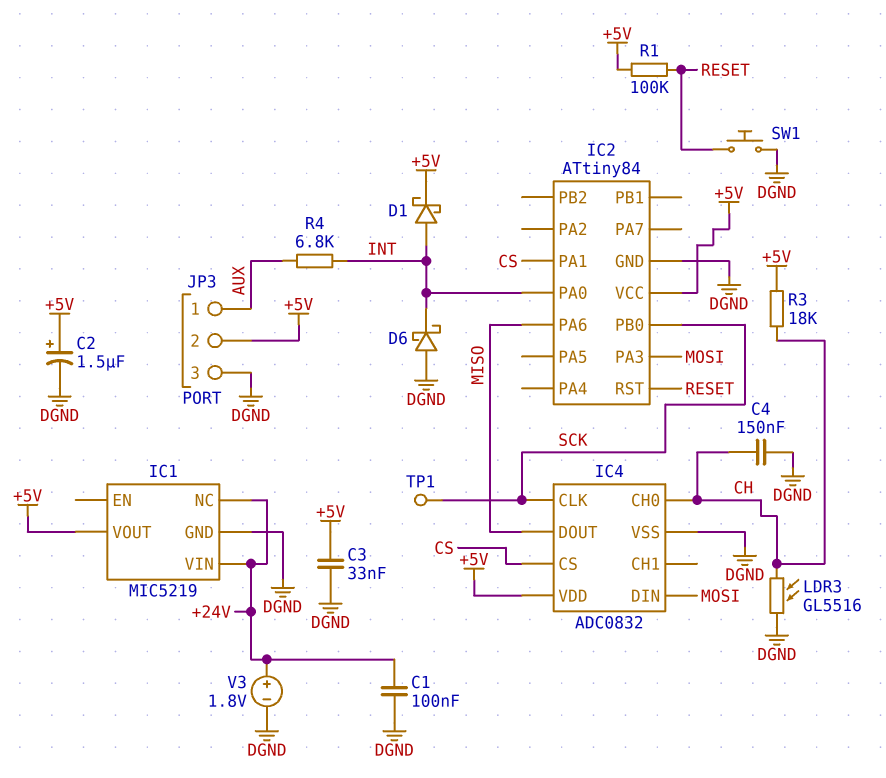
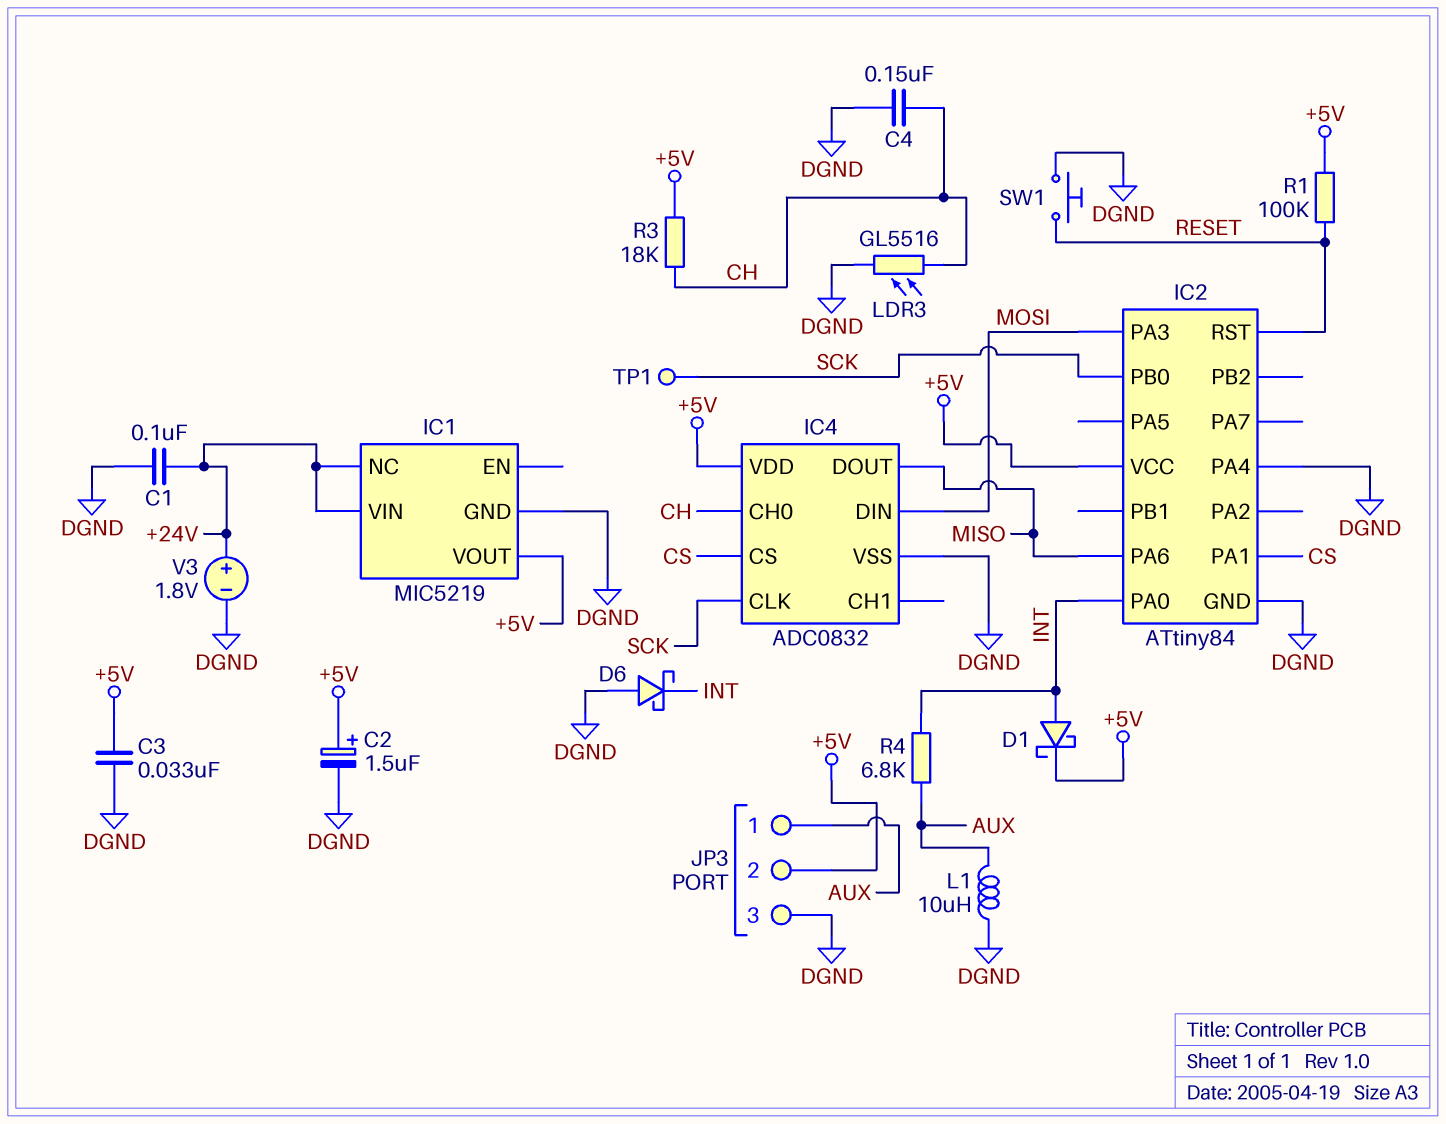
IC2 pin PA4: none -> DGND
L1: none -> 10uH (AUX, DGND)

